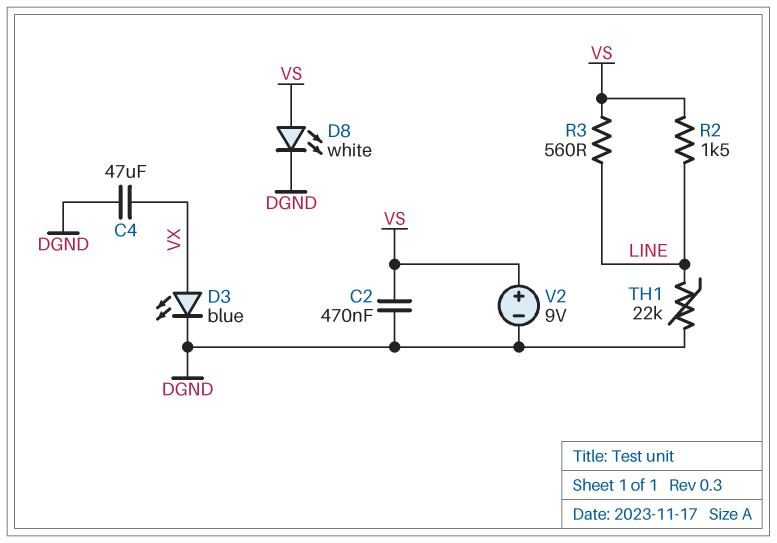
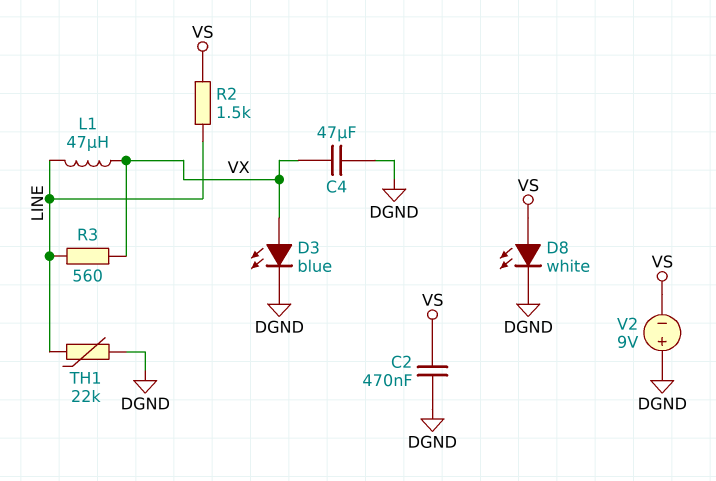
L1: none -> 47uH (LINE, VX)
R3: 560 (LINE, VS) -> 560 (LINE, VX)
V2: 9V (plus VS, minus DGND) -> 9V (plus DGND, minus VS)

